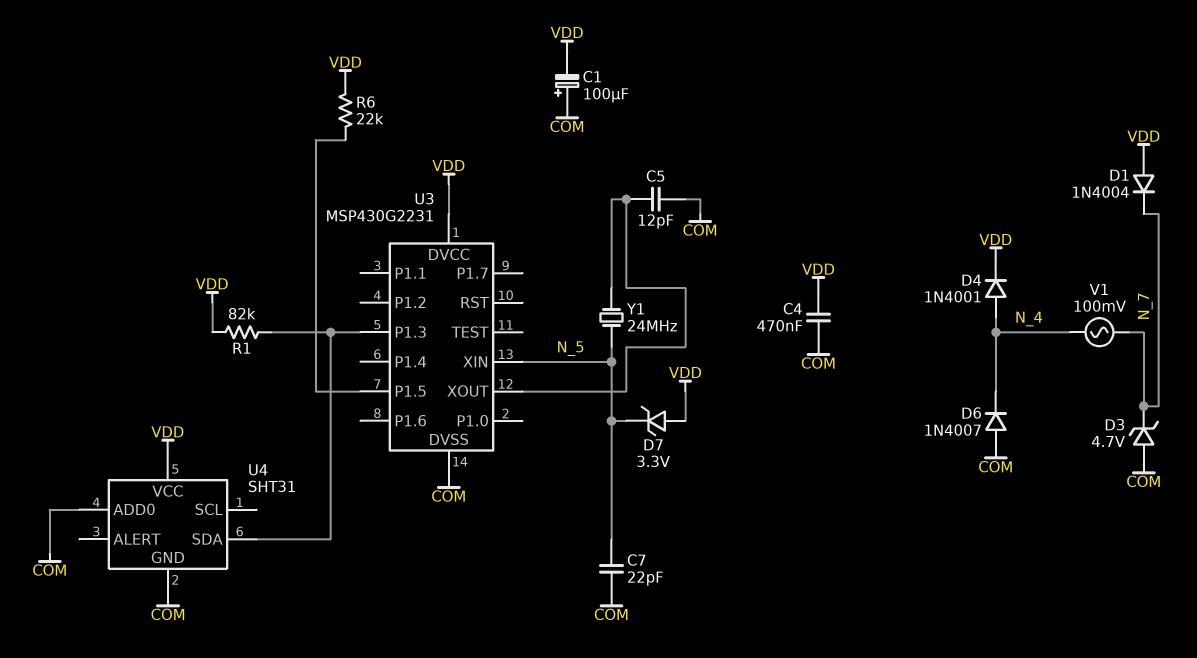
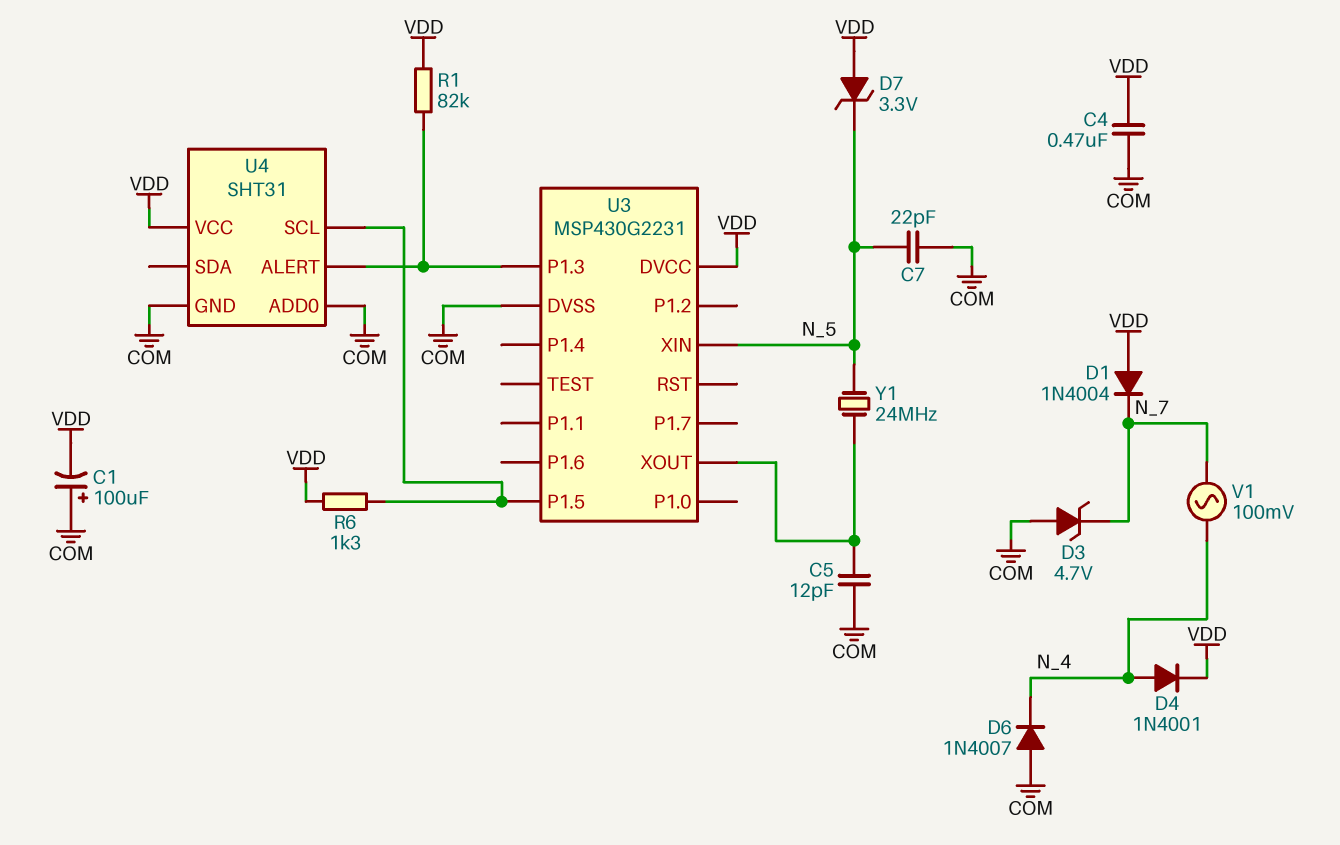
R6: 22k (U3/P1.5, VDD) -> 1.3k (U3/P1.5, VDD)
U4 pin ALERT: none -> U3/P1.3
U4 pin SCL: none -> U3/P1.5
U4 pin SDA: U3/P1.3 -> none

